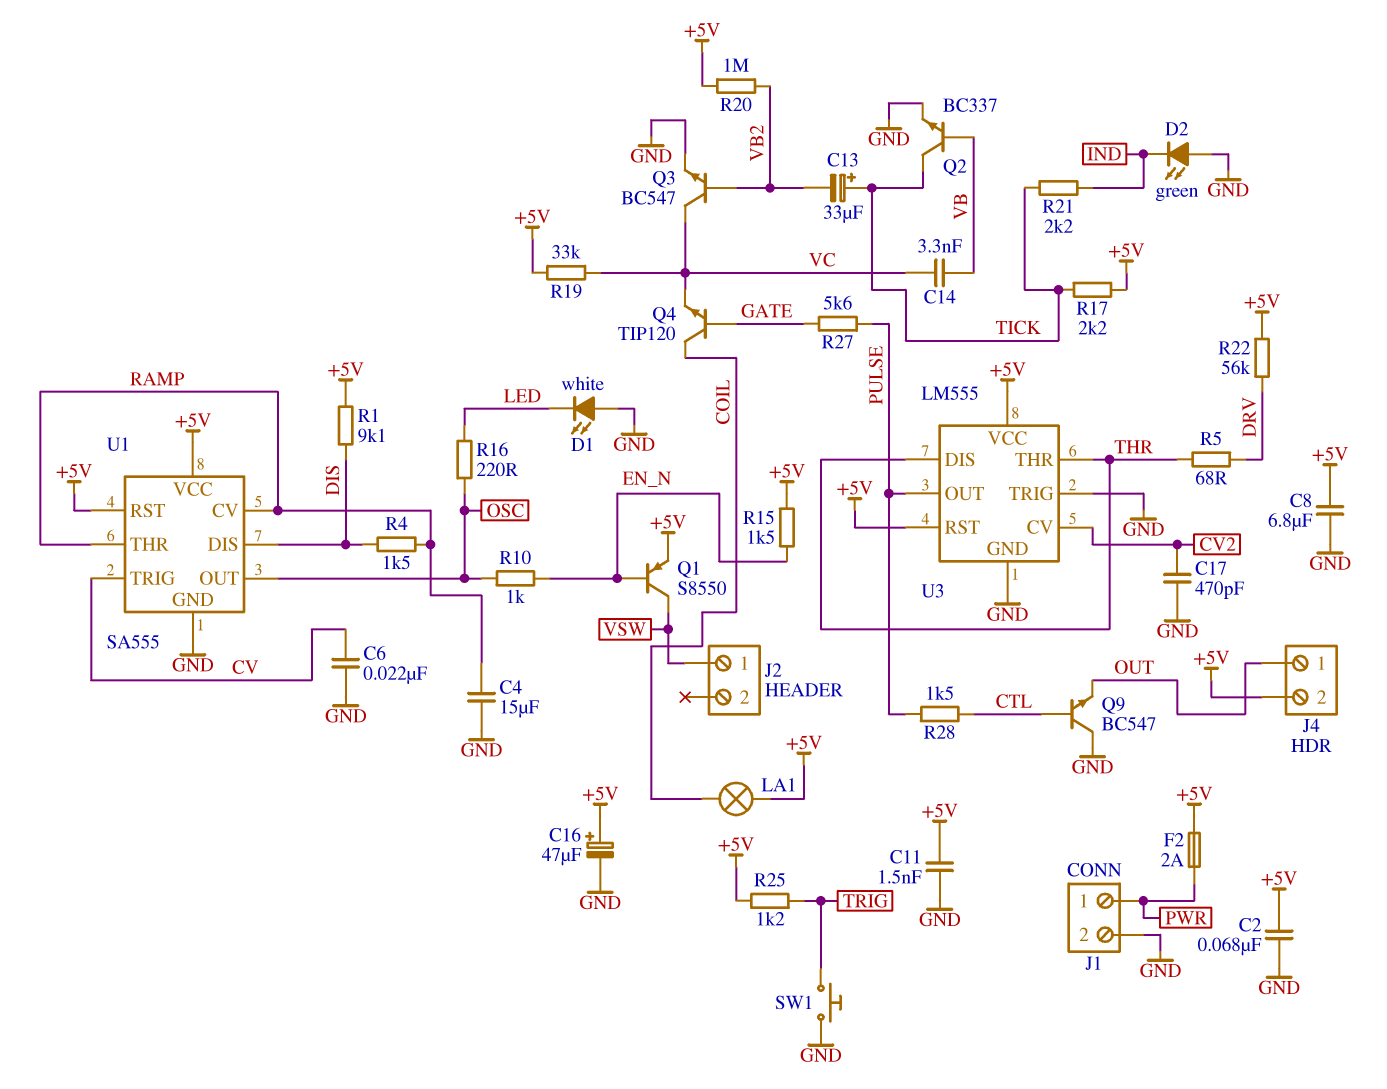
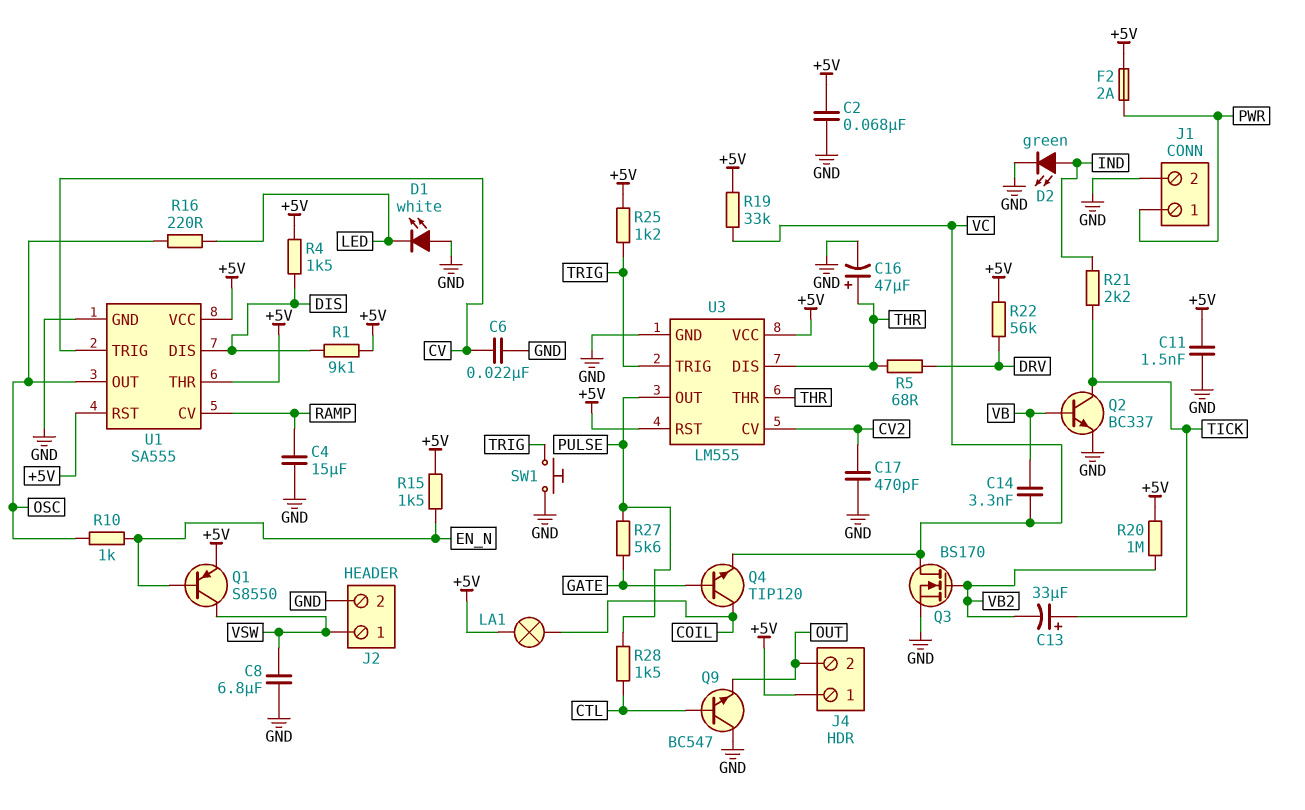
C8: 6.8uF (+5V, GND) -> 6.8uF (GND, VSW)
C16: 47uF (plus +5V, minus GND) -> 47uF (plus THR, minus GND)
D2: LED green (A GND, K IND) -> LED green (A IND, K GND)
J2 pin 2: none -> GND
J4 pin 1: OUT -> +5V
J4 pin 2: +5V -> OUT
Q3: NPN BC547 (B VB2, C VC, E GND) -> NMOS BS170 (G VB2, D VC, S GND)
R4: 1.5k (DIS, RAMP) -> 1.5k (+5V, DIS)
R17: 2.2k (+5V, TICK) -> none
U1 pin THR: RAMP -> +5V
U3 pin TRIG: GND -> TRIG

